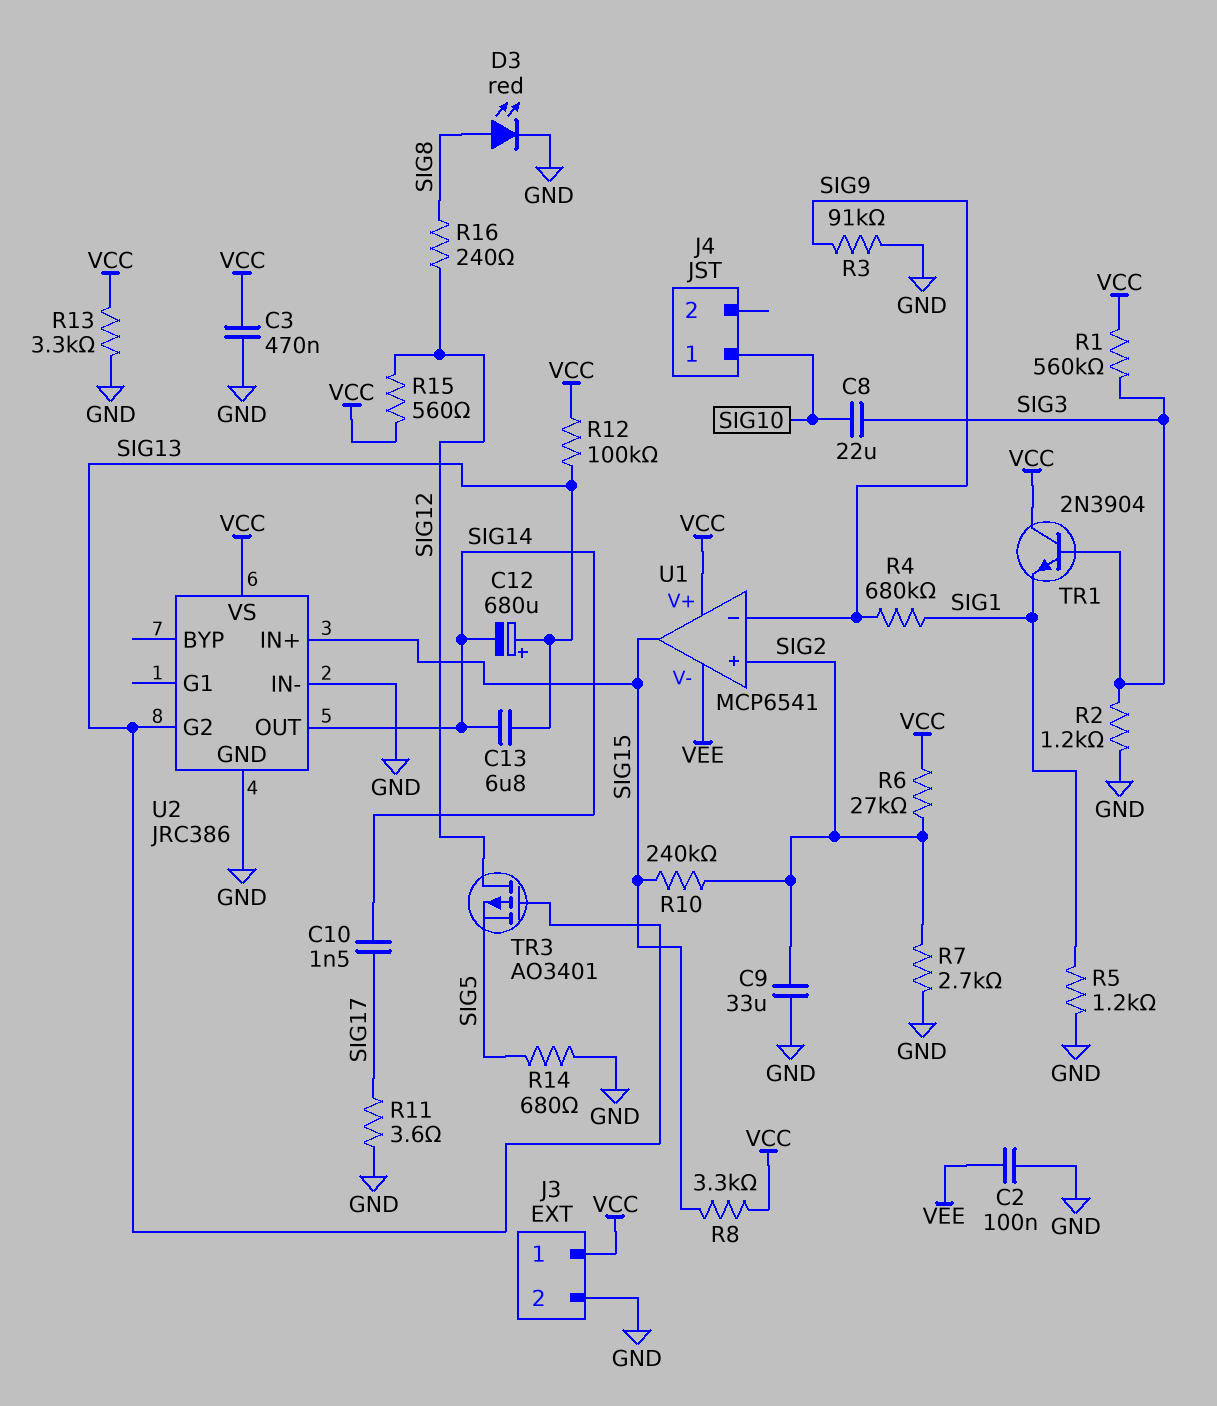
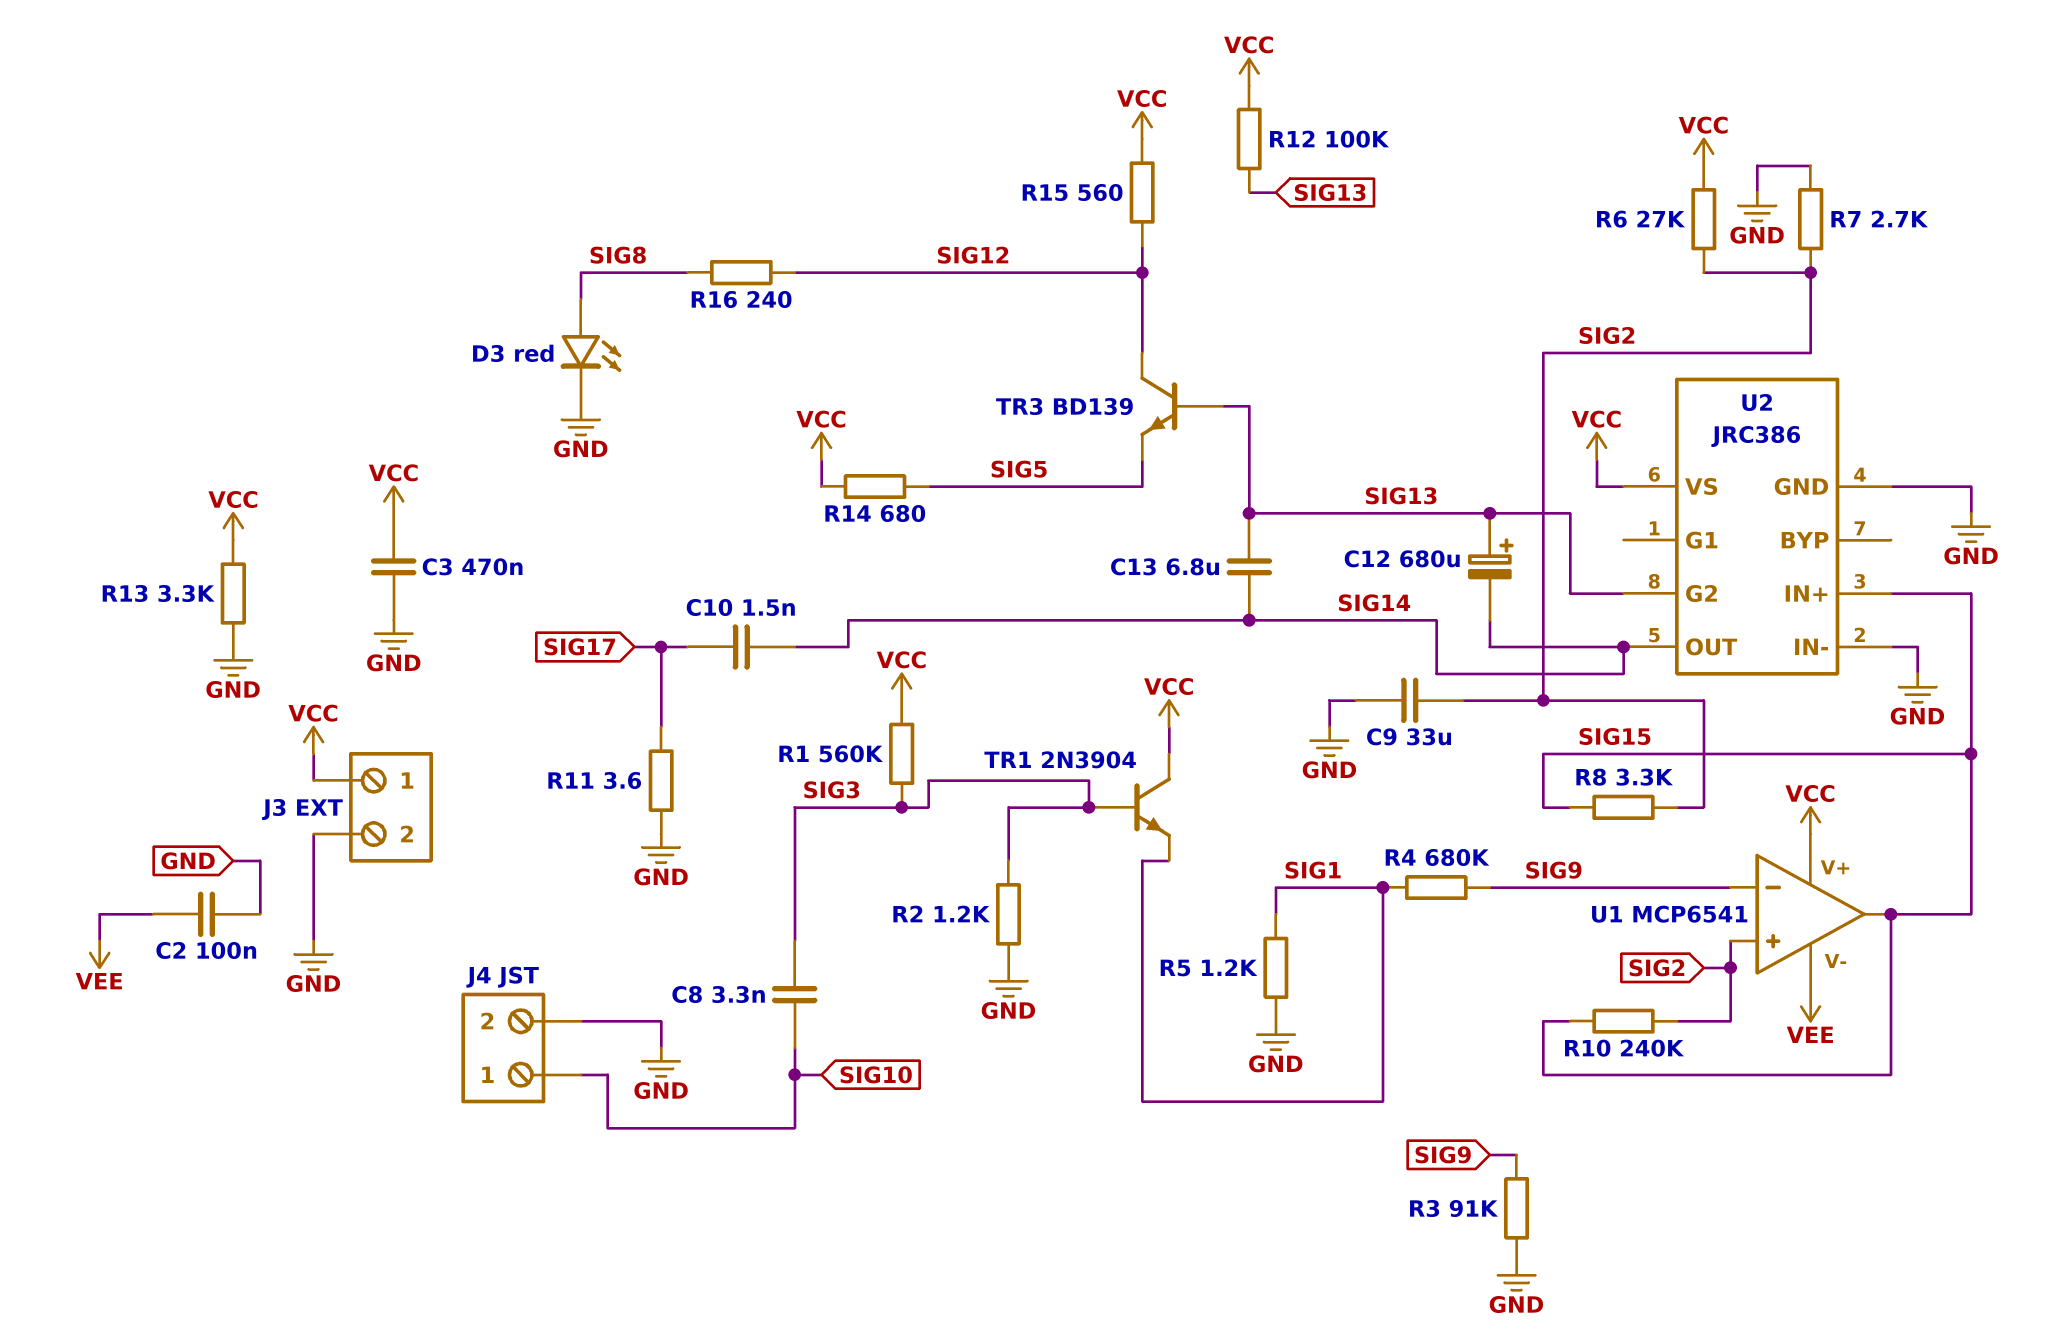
C8: 22uF (SIG3, SIG10) -> 3.3nF (SIG3, SIG10)
J4 pin 2: none -> GND
R8: 3.3k (SIG15, VCC) -> 3.3k (SIG2, SIG15)
R14: 680 (GND, SIG5) -> 680 (SIG5, VCC)
TR3: PMOS AO3401 (G SIG13, D SIG12, S SIG5) -> NPN BD139 (B SIG13, C SIG12, E SIG5)

